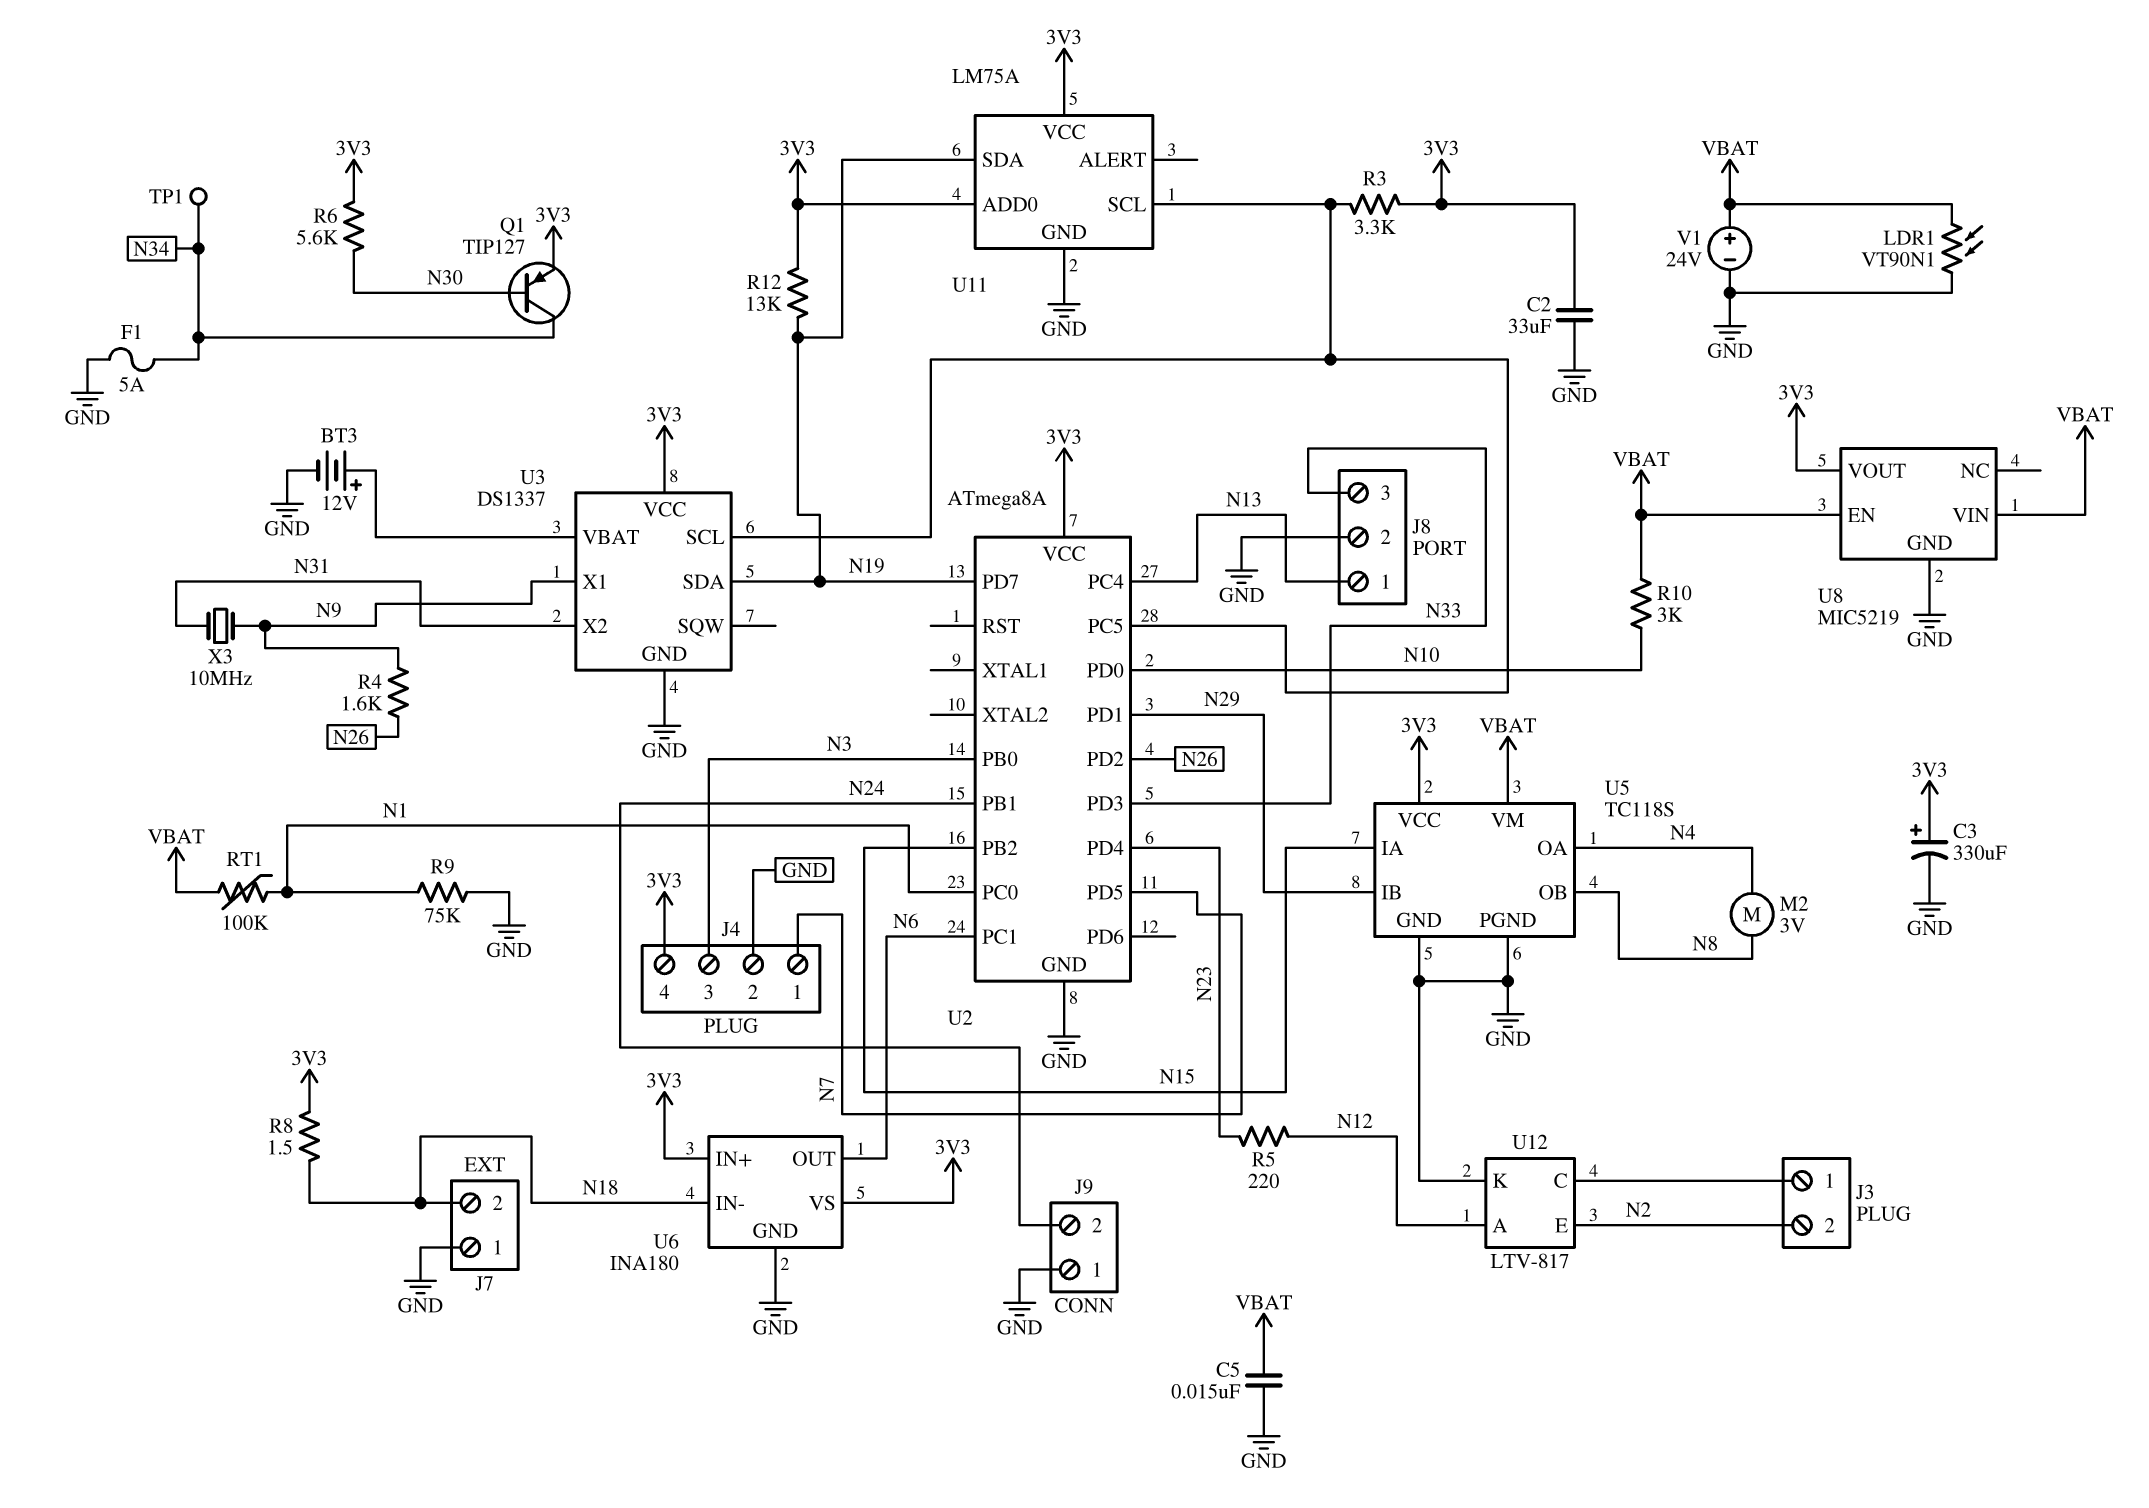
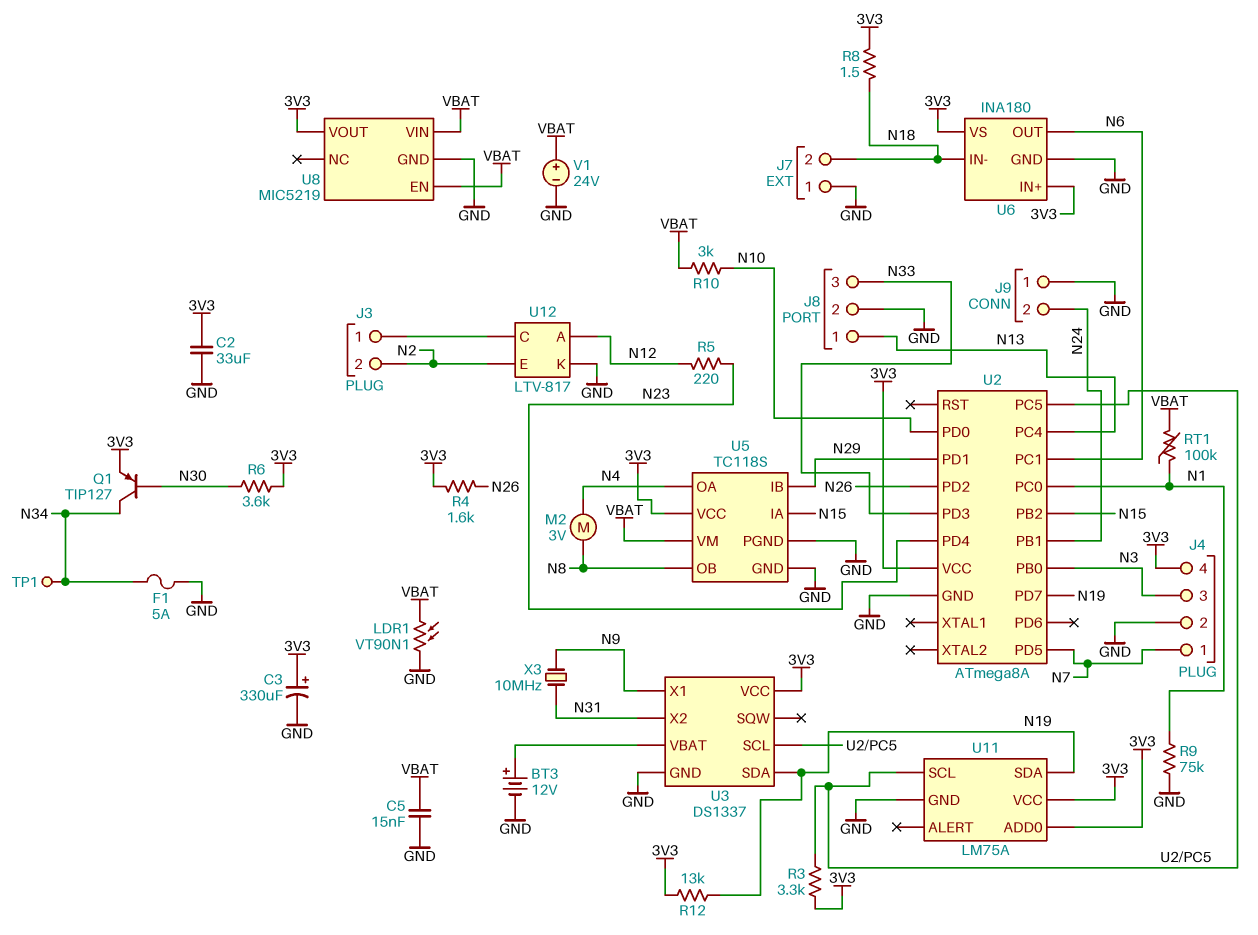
R4: 1.6k (N9, N26) -> 1.6k (3V3, N26)
R6: 5.6k (3V3, N30) -> 3.6k (3V3, N30)

